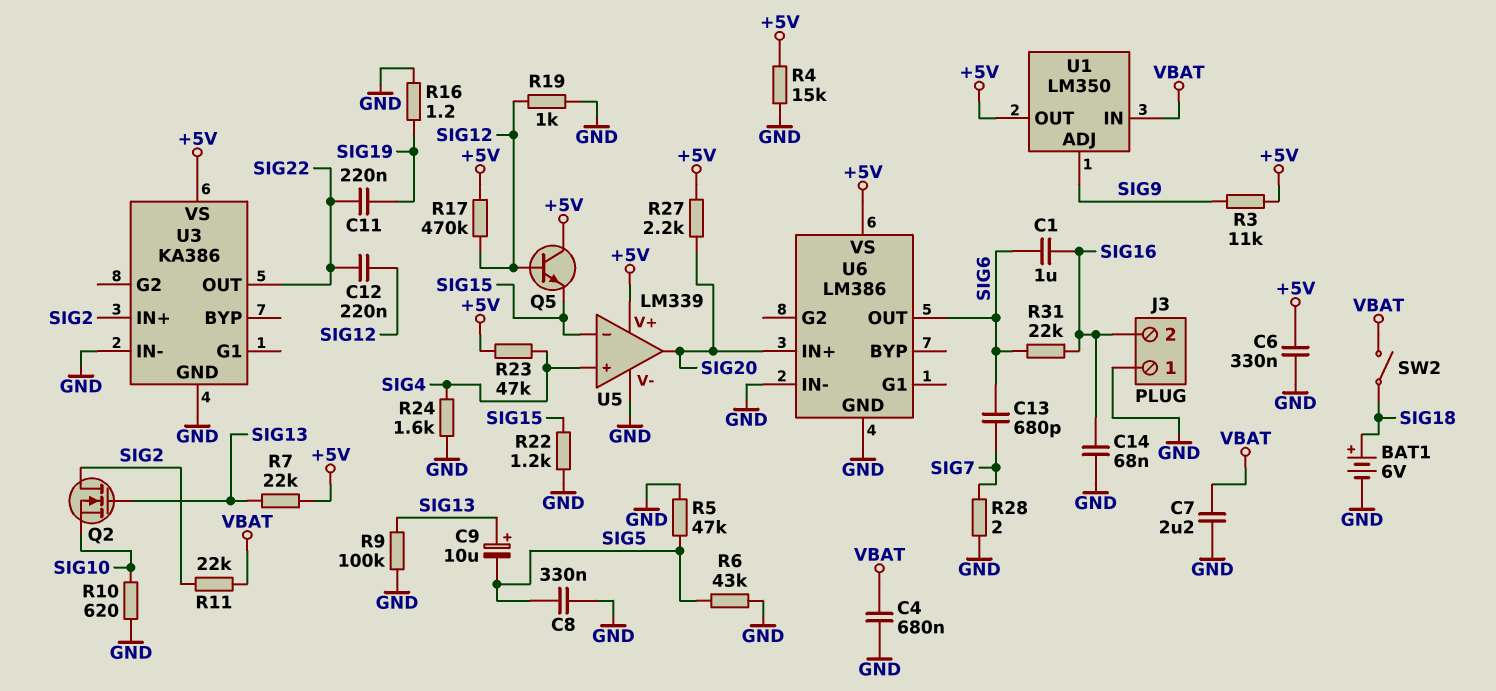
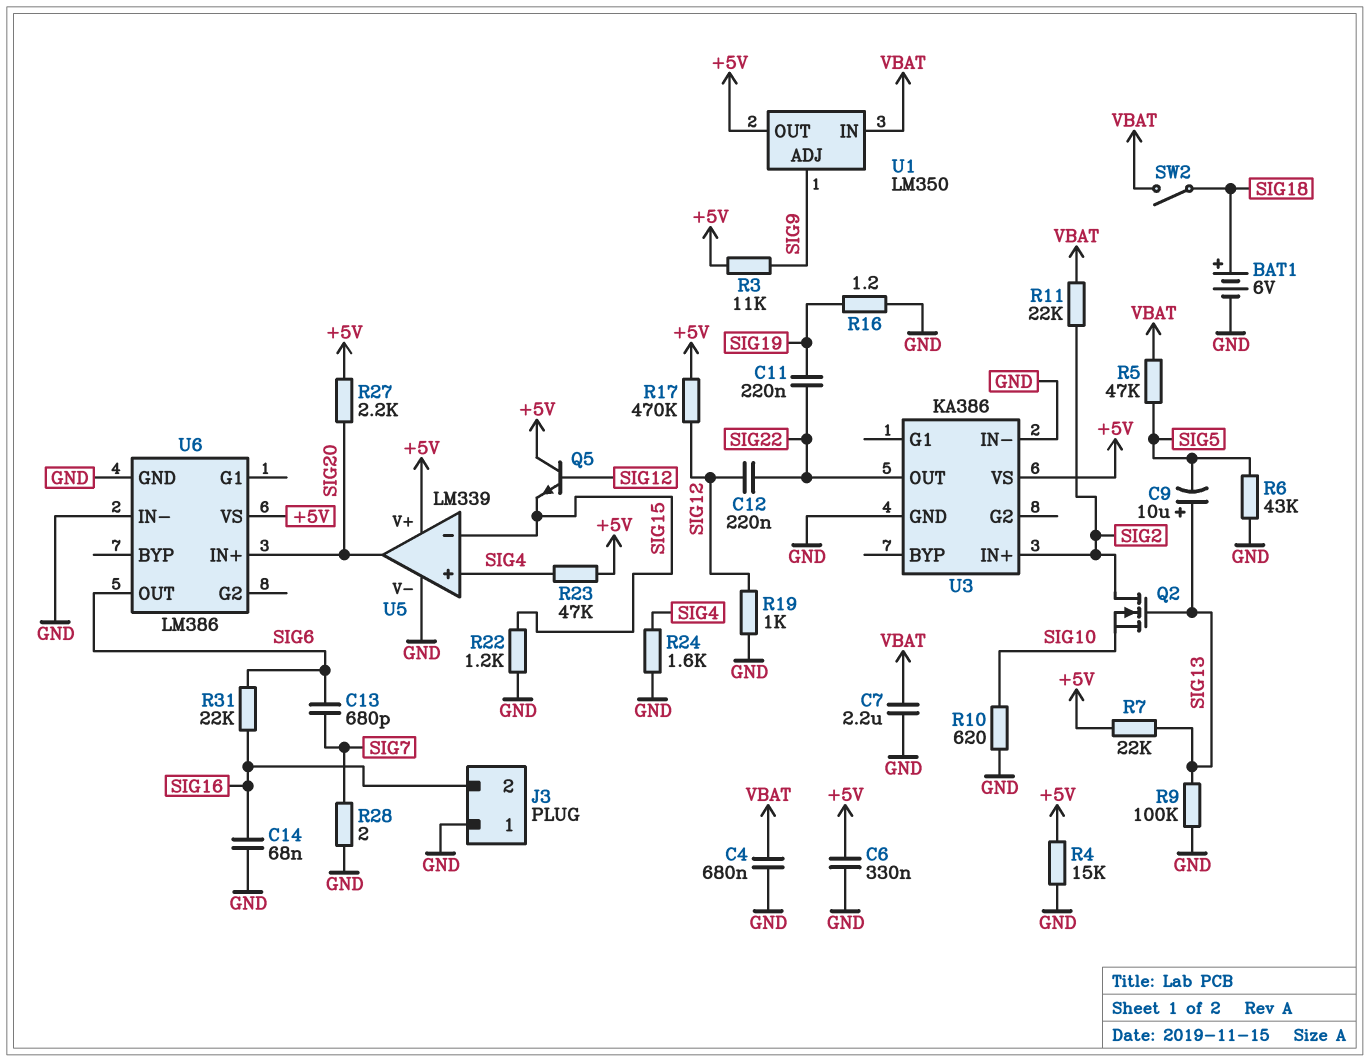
C1: 1uF (SIG6, SIG16) -> none
C8: 330nF (GND, SIG5) -> none
R5: 47k (GND, SIG5) -> 47k (SIG5, VBAT)

